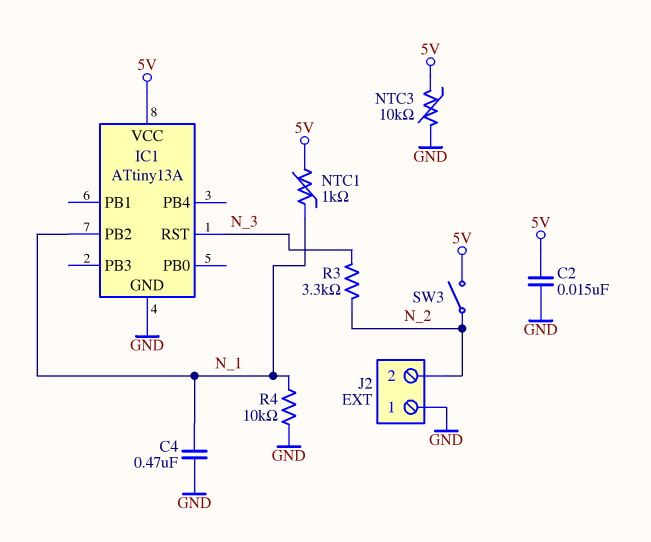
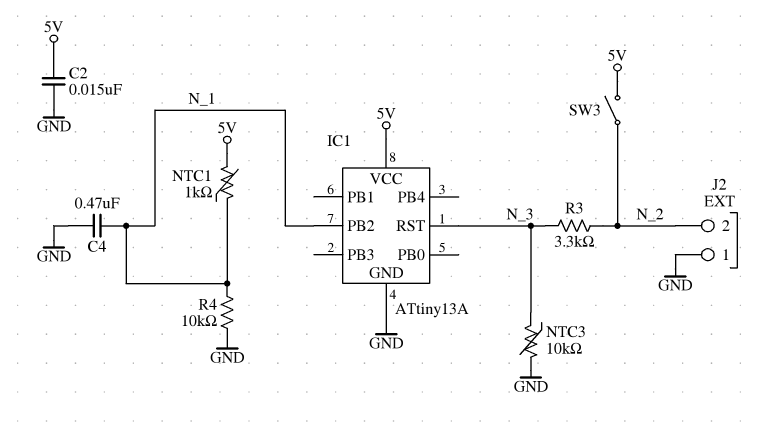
NTC3: 10k (5V, GND) -> 10k (GND, N_3)

